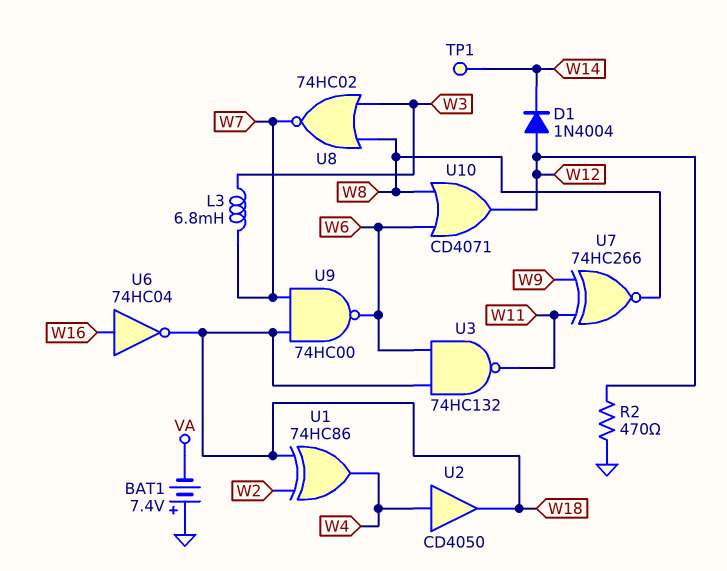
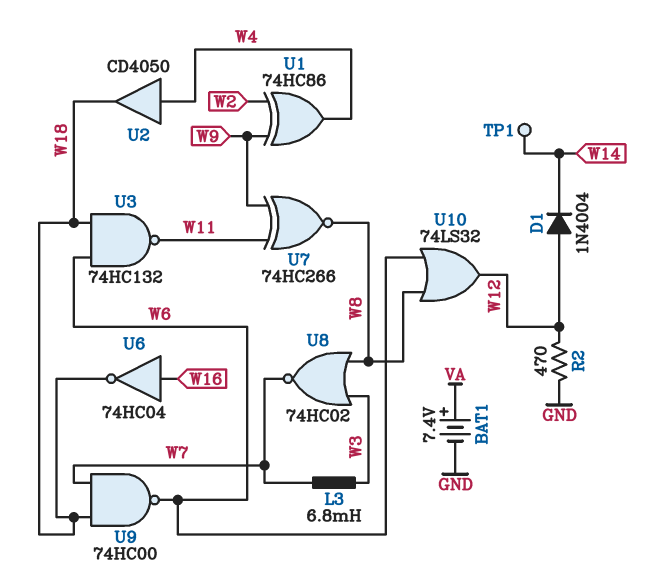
BAT1: 7.4V (plus GND, minus VA) -> 7.4V (plus VA, minus GND)
U1: XOR 74HC86 (in W2, in W18, out W4) -> XOR 74HC86 (in W2, in W9, out W4)
U10: OR CD4071 (in W6, in W8, out W12) -> OR 74LS32 (in W6, in W8, out W12)

